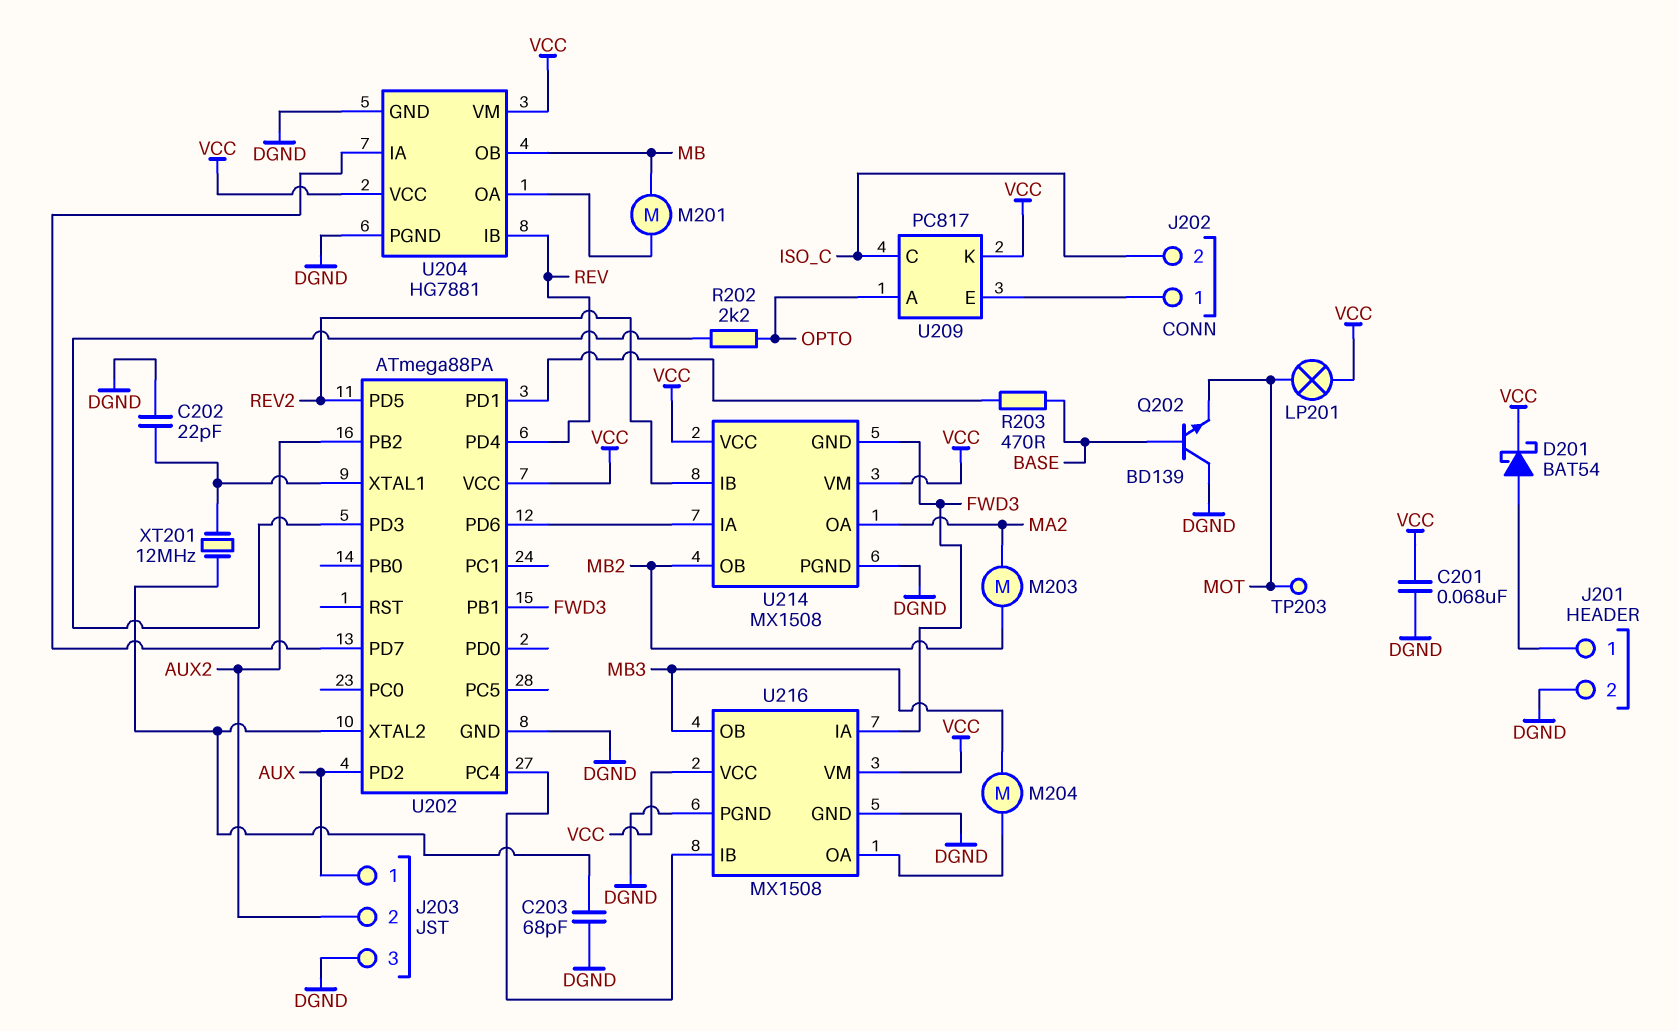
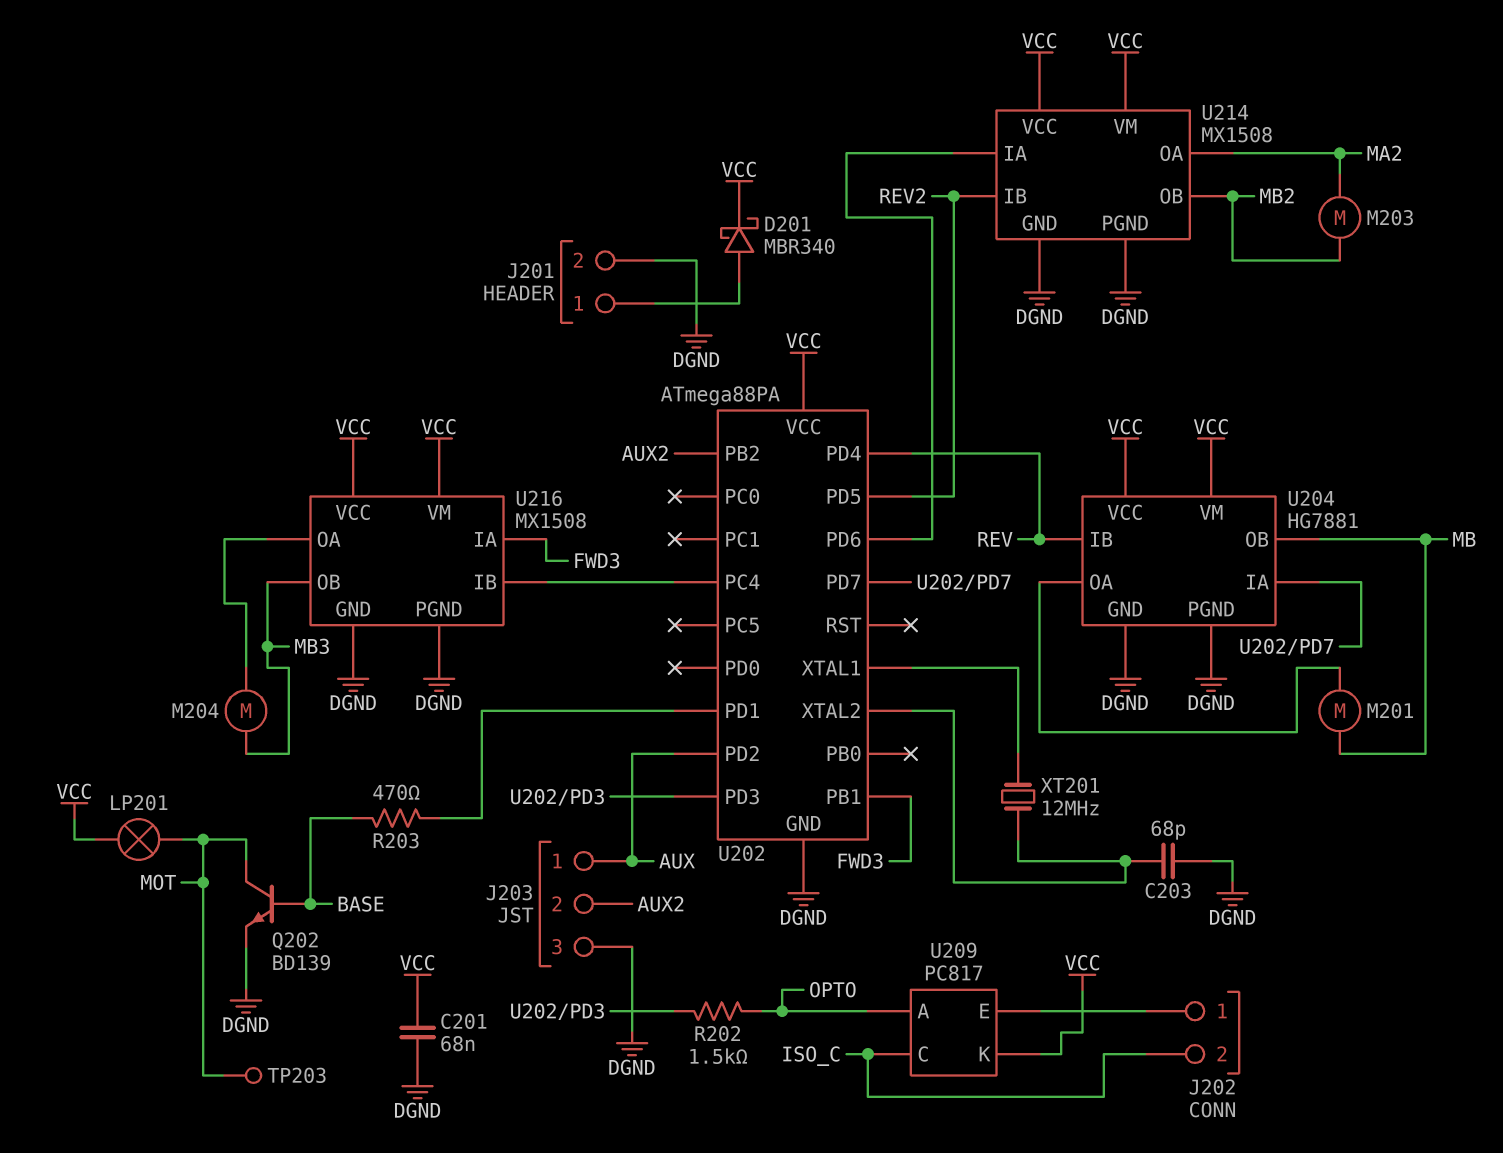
C202: 22pF (DGND, U202/XTAL1) -> none
D201: schottky BAT54 (A J201/1, K VCC) -> schottky MBR340 (A J201/1, K VCC)
Q202: NPN BD139 (B BASE, C DGND, E MOT) -> NPN BD139 (B BASE, C MOT, E DGND)
R202: 2.2k (OPTO, U202/PD3) -> 1.5k (OPTO, U202/PD3)
U214 pin GND: FWD3 -> DGND

